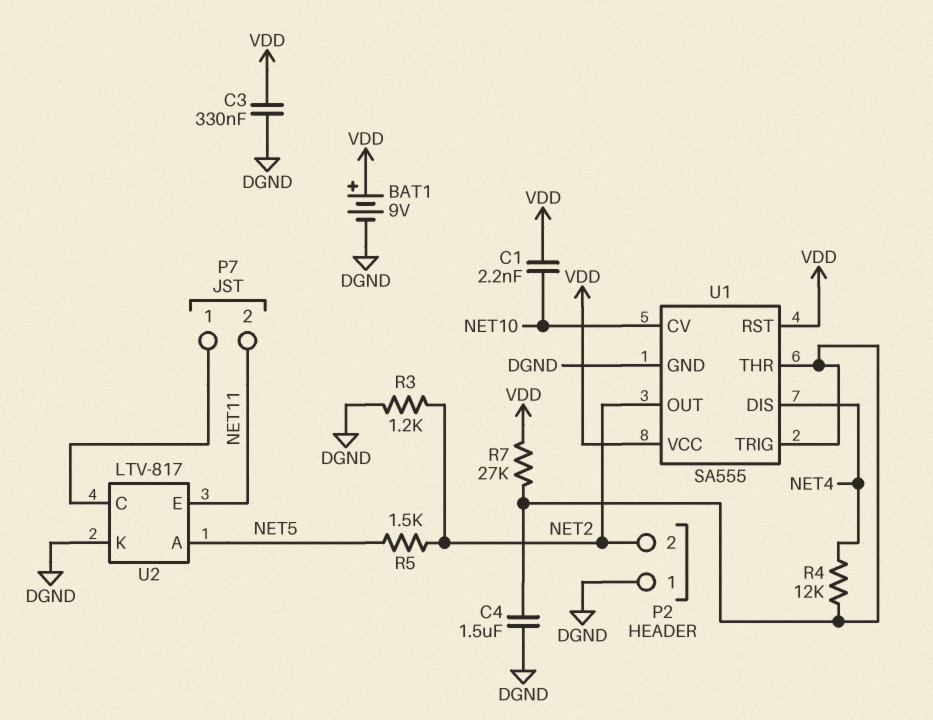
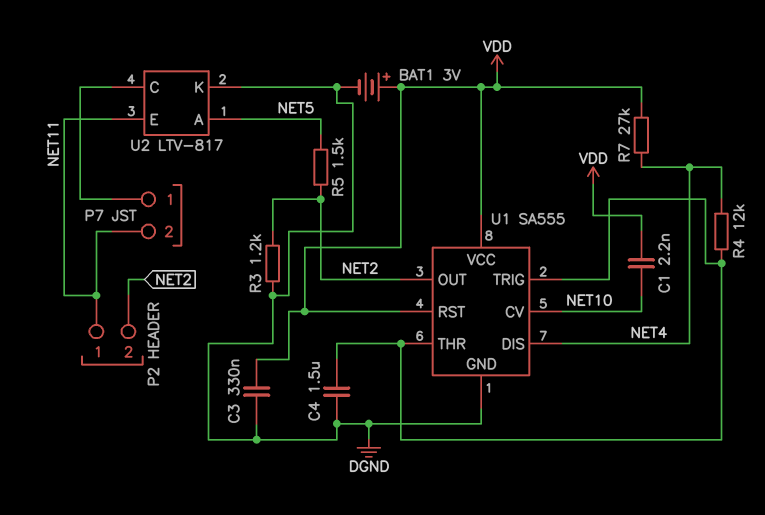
BAT1: 9V (plus VDD, minus DGND) -> 3V (plus VDD, minus DGND)
P2 pin 1: DGND -> NET11
R7: 27k (U1/THR, VDD) -> 27k (NET4, VDD)

